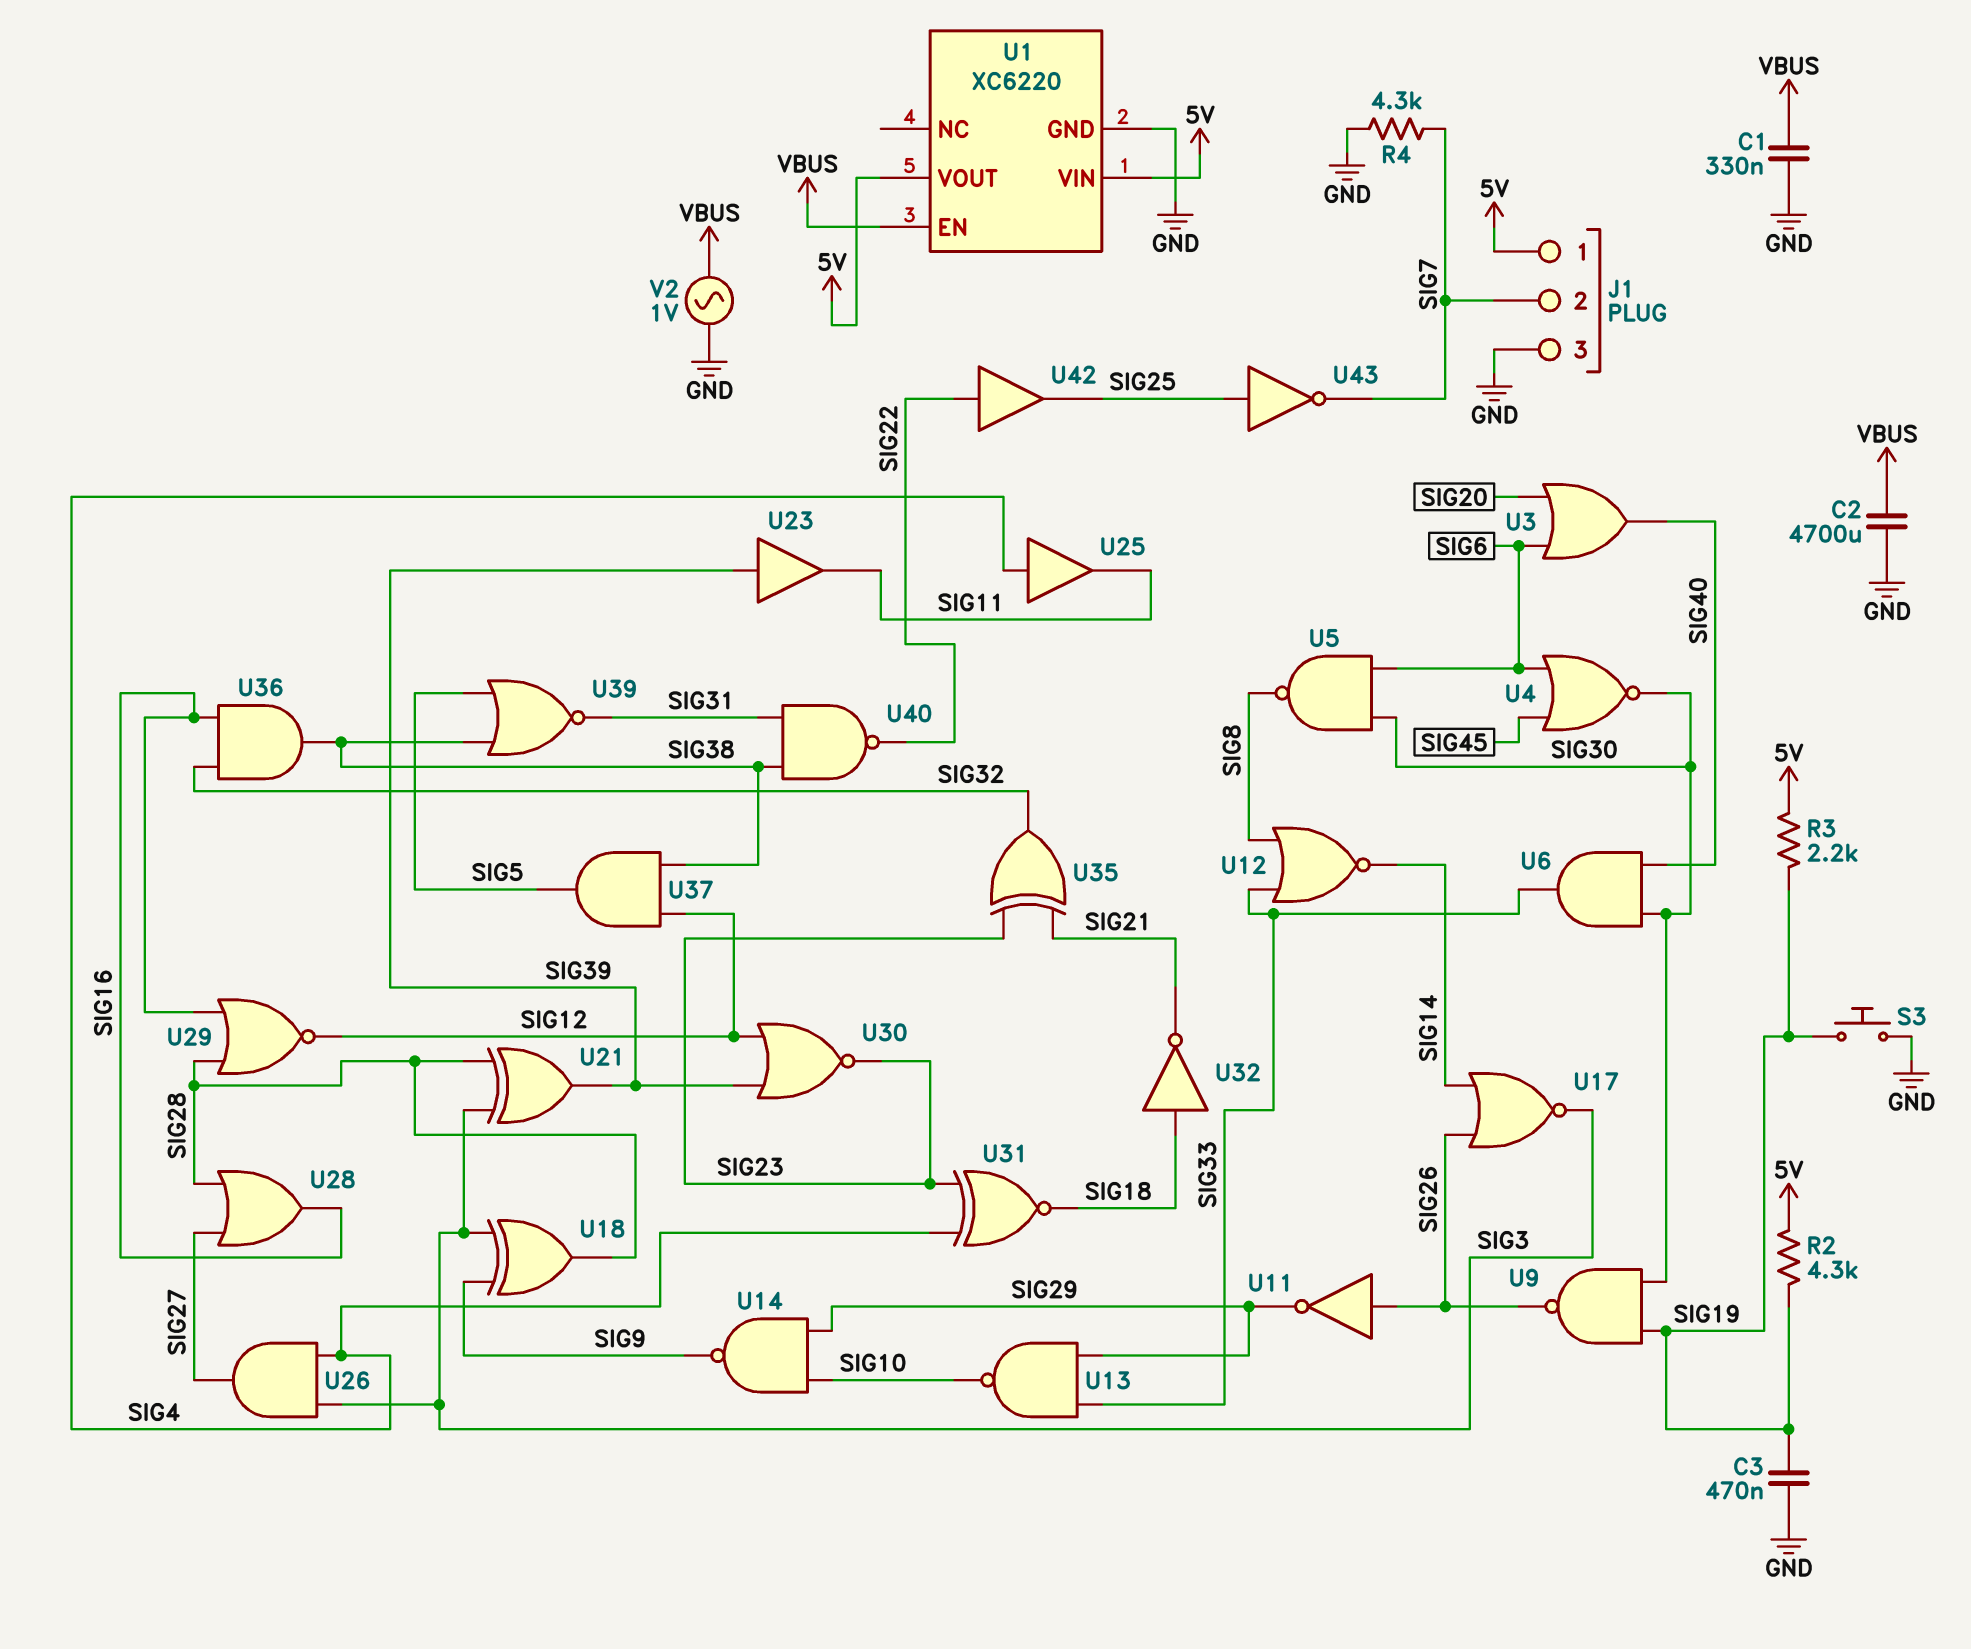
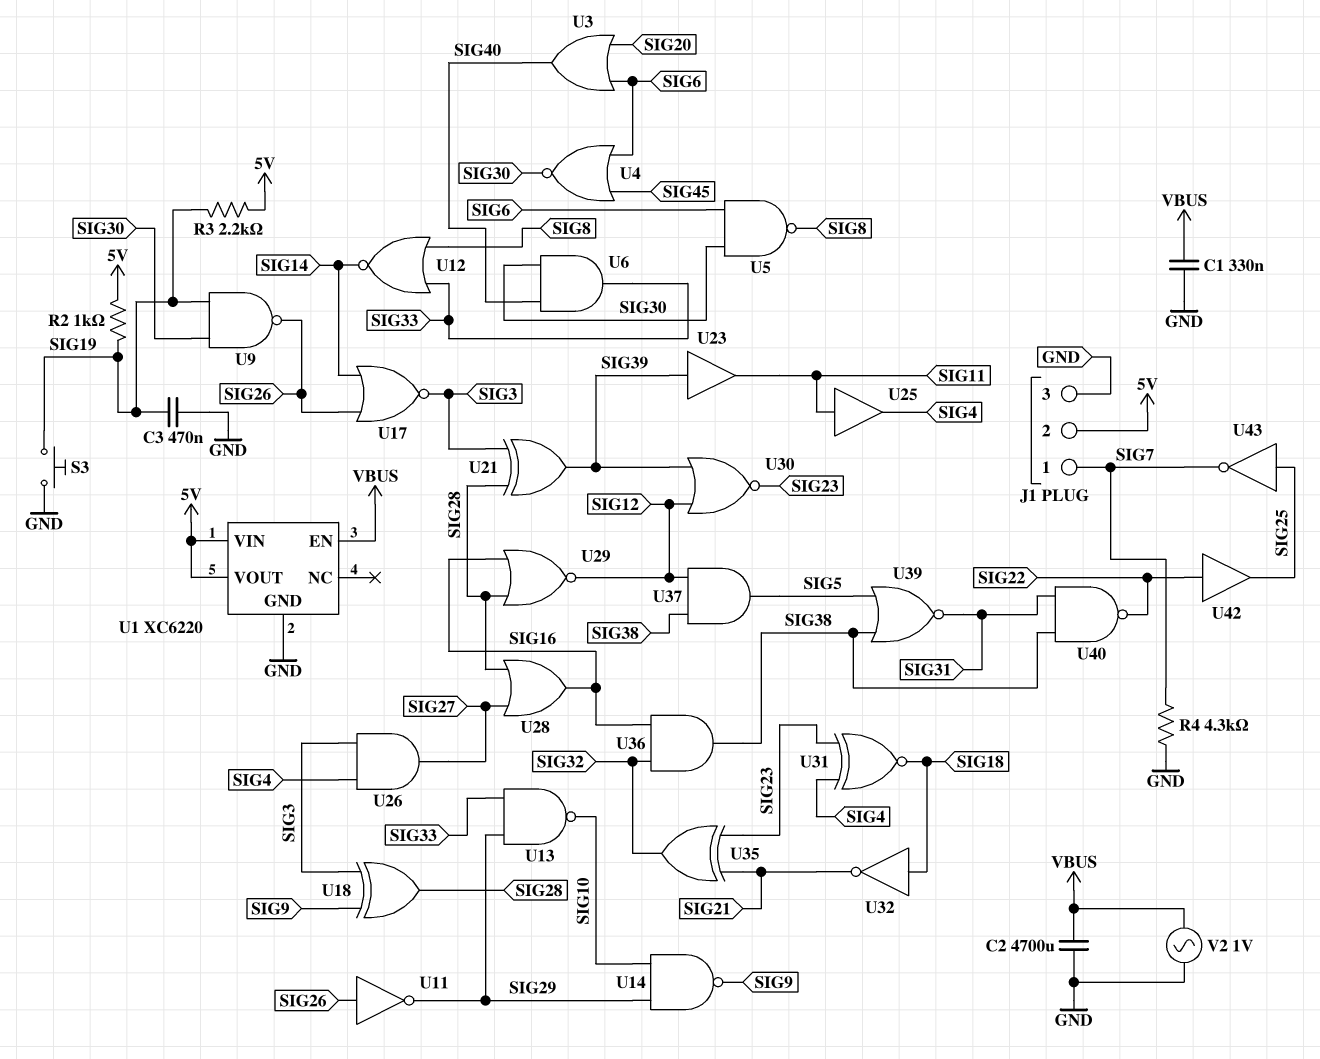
J1 pin 1: 5V -> SIG7
J1 pin 2: SIG7 -> 5V
R2: 4.3k (5V, SIG19) -> 1k (5V, SIG19)
U25: buffer (in SIG4, out SIG11) -> buffer (in SIG11, out SIG4)

